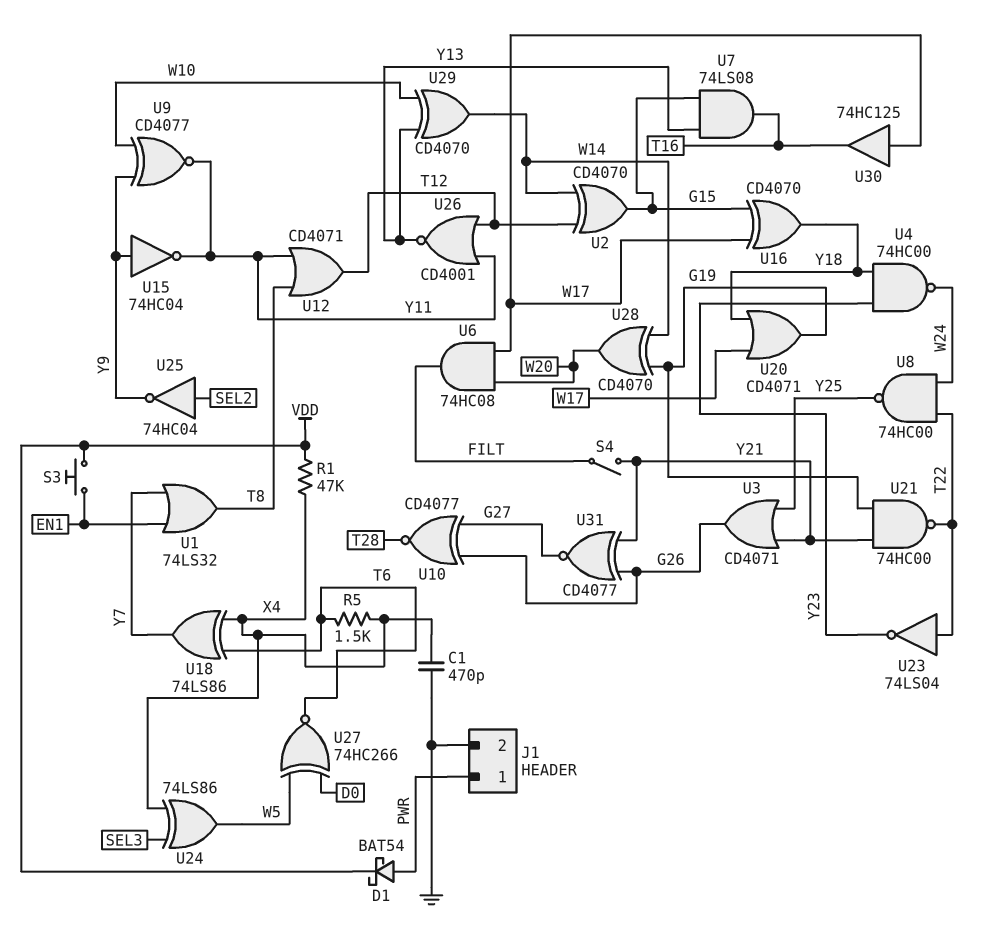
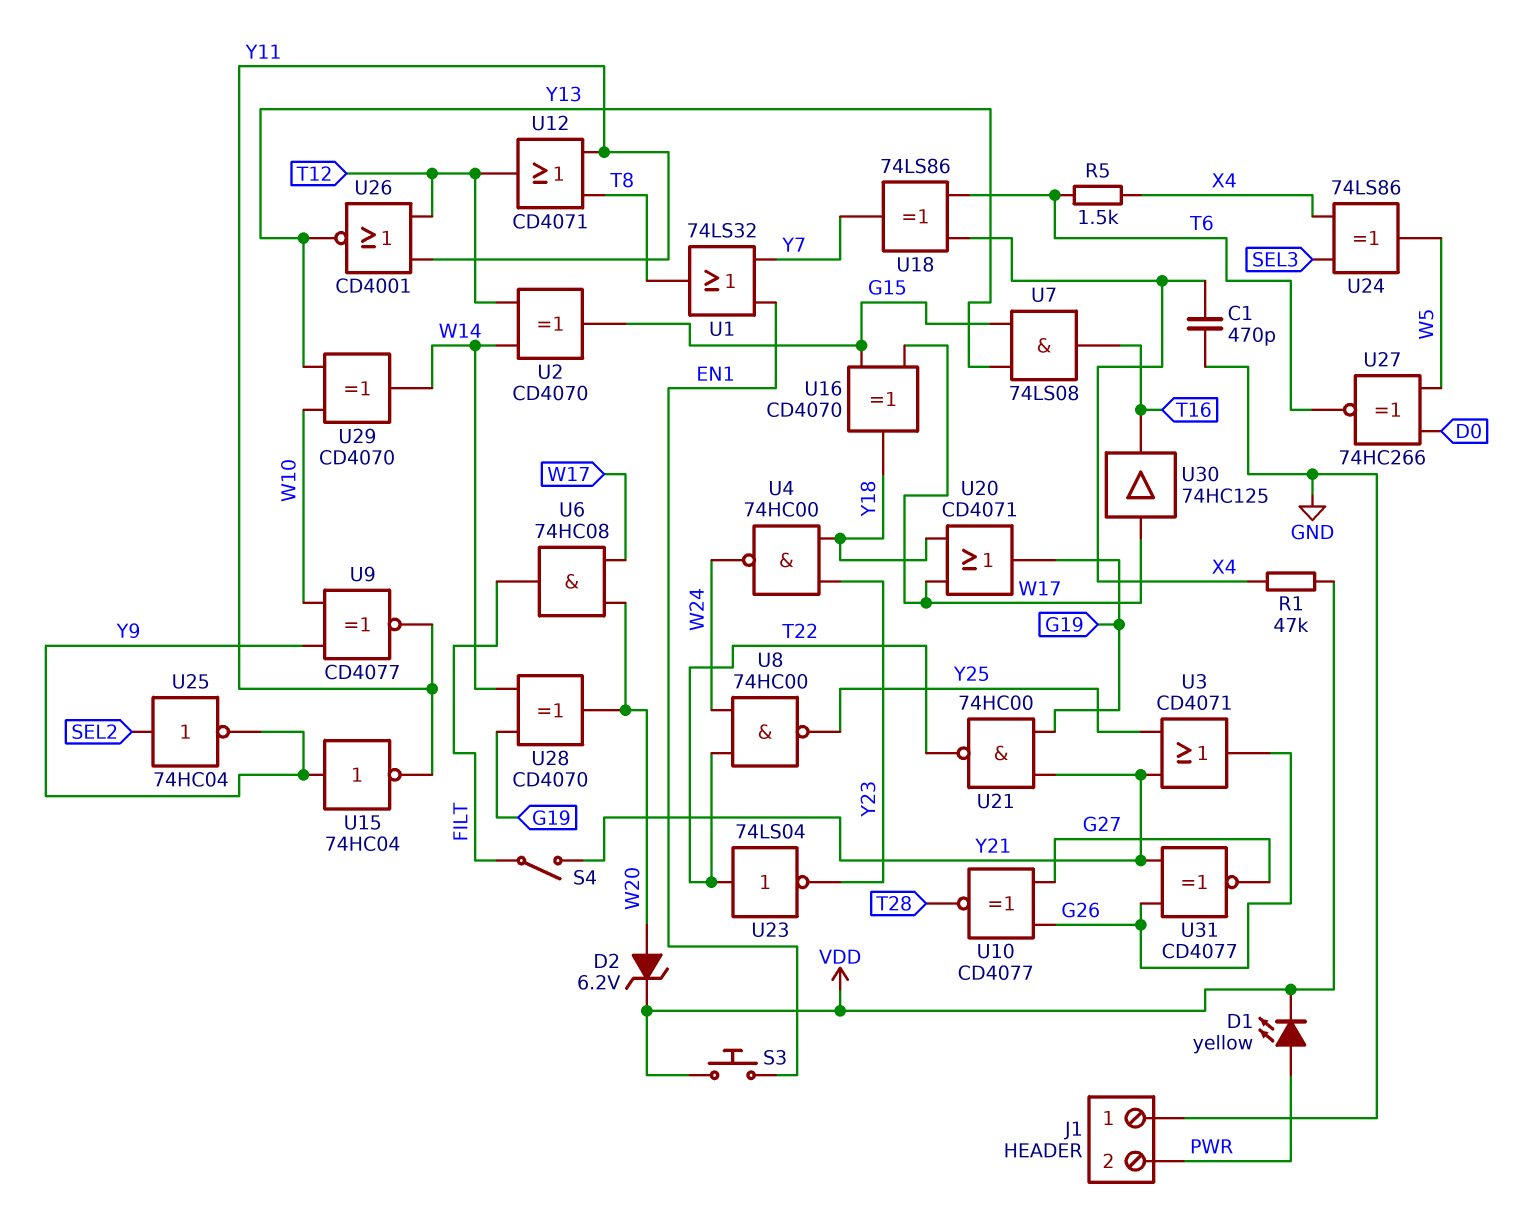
D1: schottky BAT54 (A PWR, K VDD) -> LED yellow (A PWR, K VDD)
D2: none -> zener 6.2V (A W20, K VDD)
J1 pin 1: PWR -> GND
J1 pin 2: GND -> PWR

